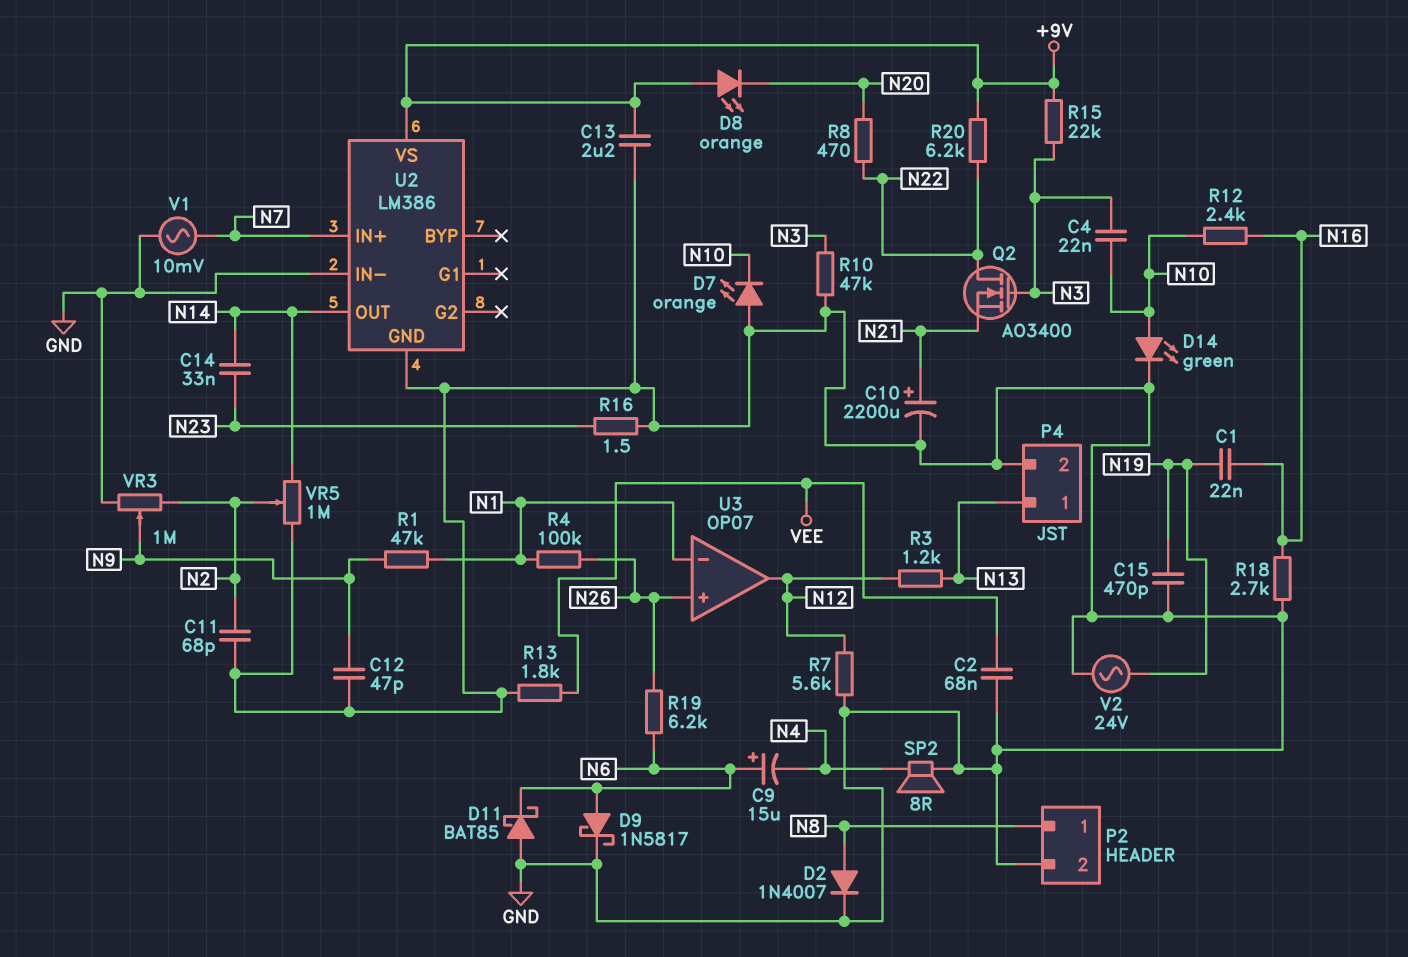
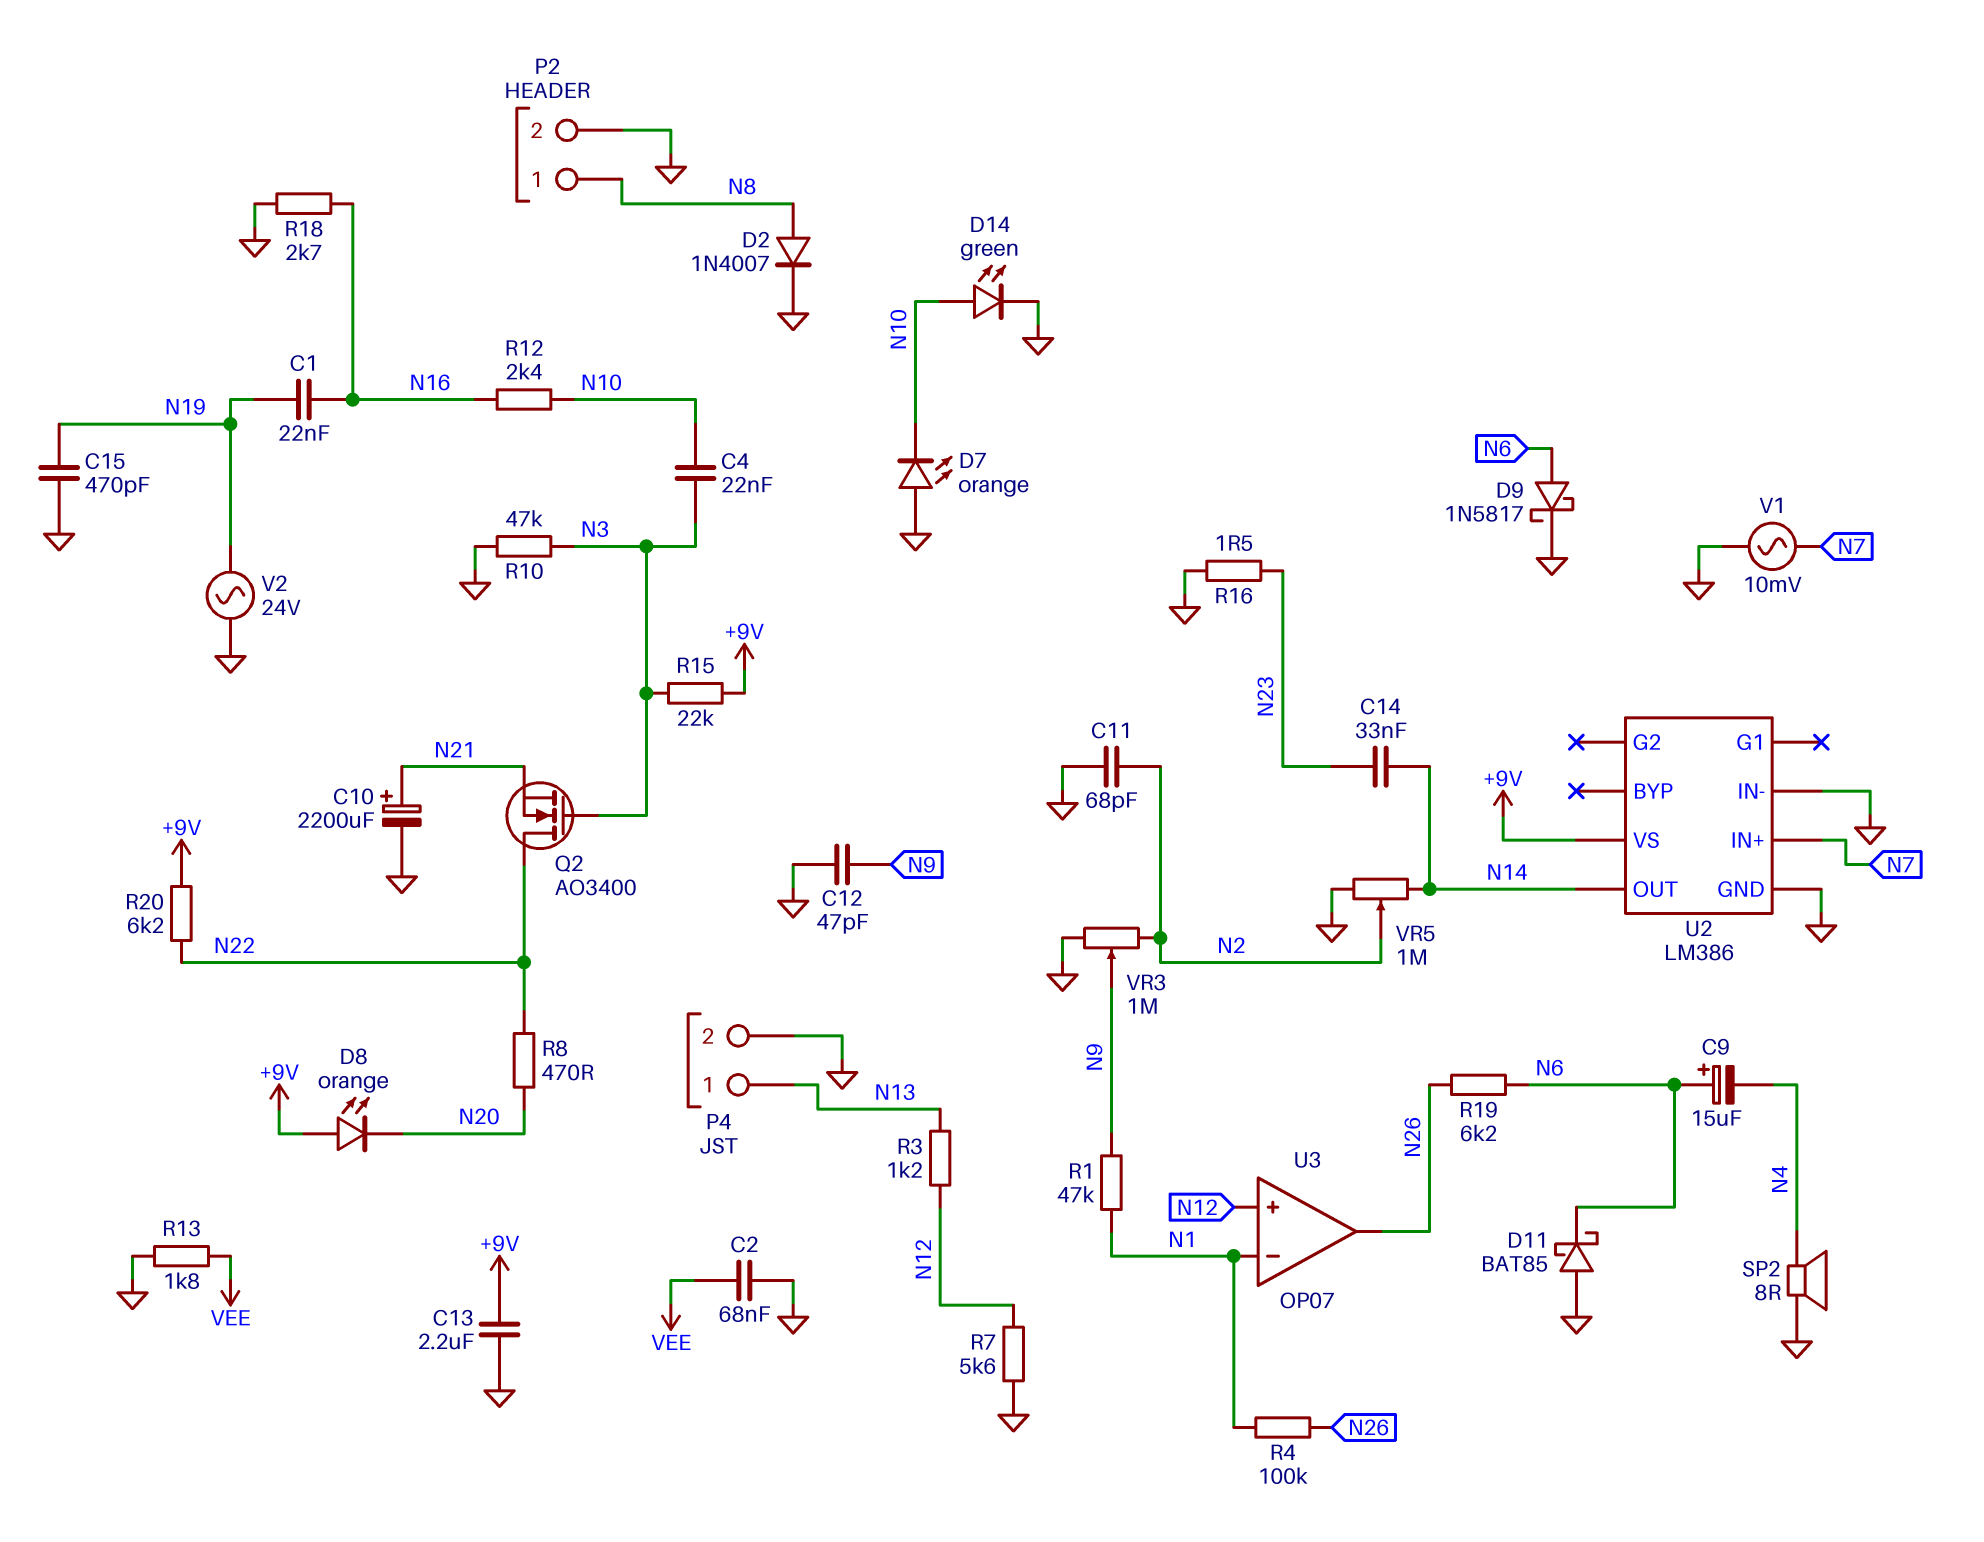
U3 pin in+: N26 -> N12
U3 pin out: N12 -> N26

